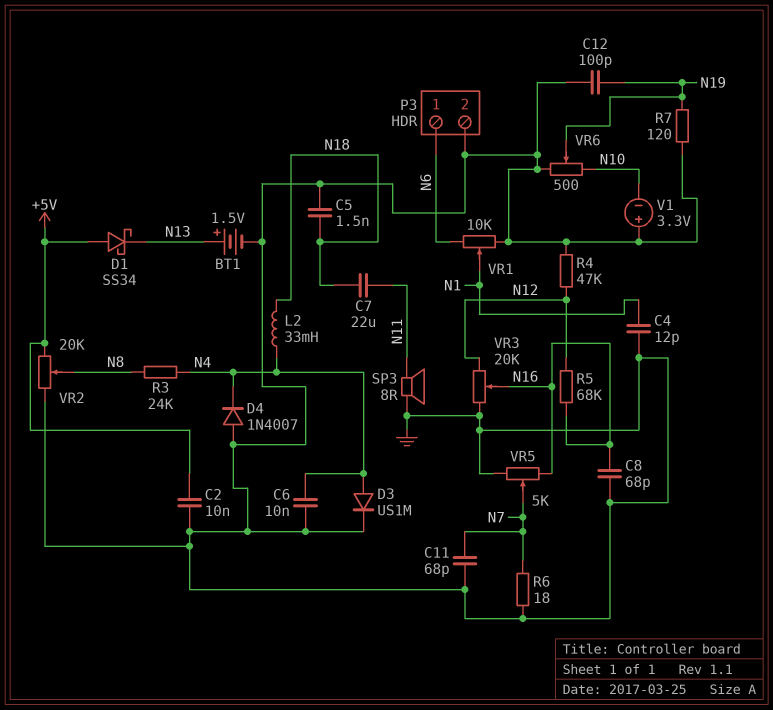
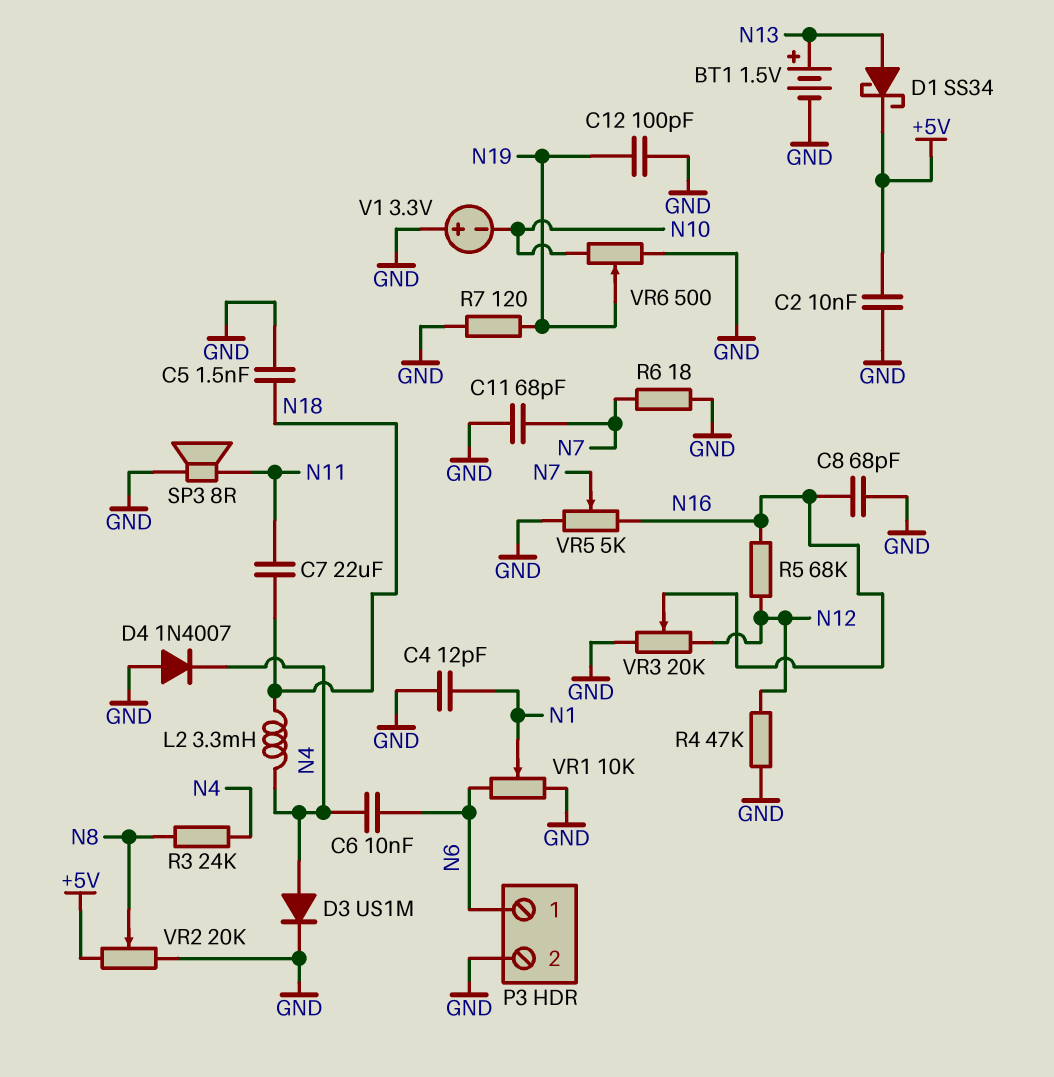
C6: 10nF (GND, N4) -> 10nF (N4, N6)
D1: schottky SS34 (A +5V, K N13) -> schottky SS34 (A N13, K +5V)
L2: 33mH (N4, N18) -> 3.3mH (N4, N18)

